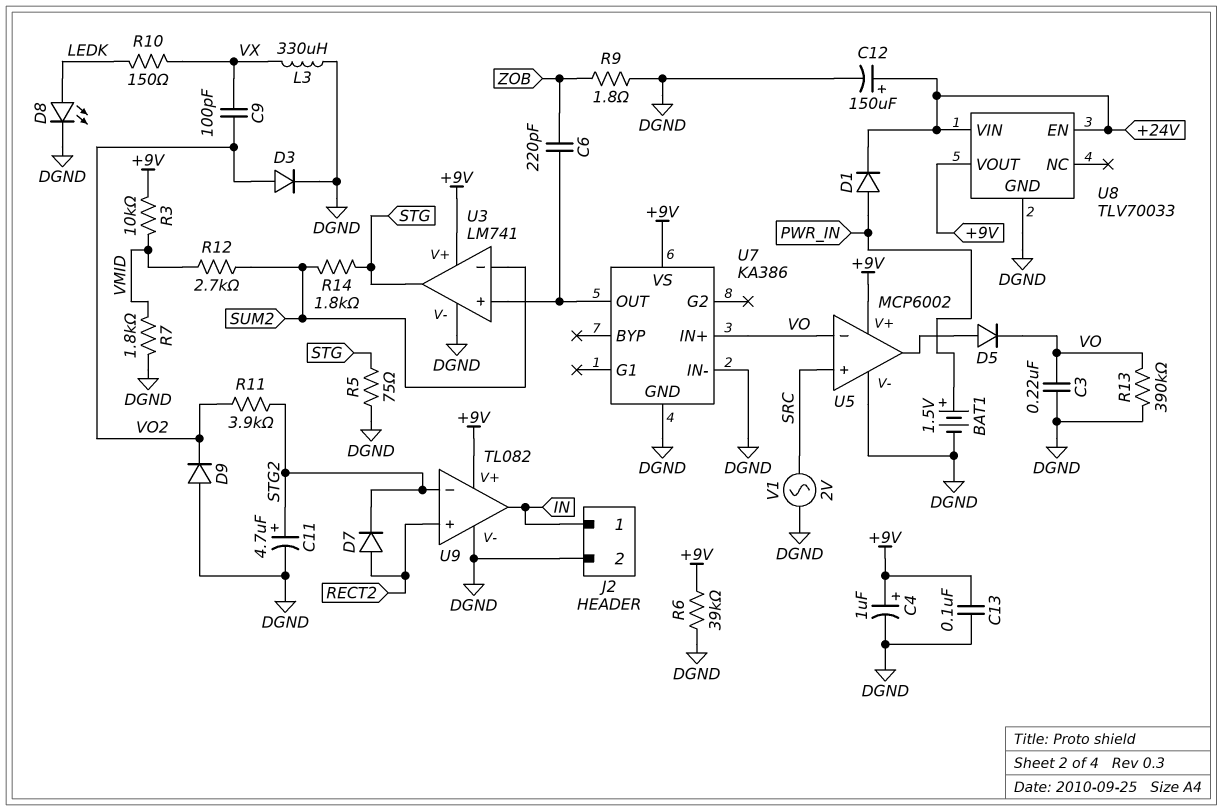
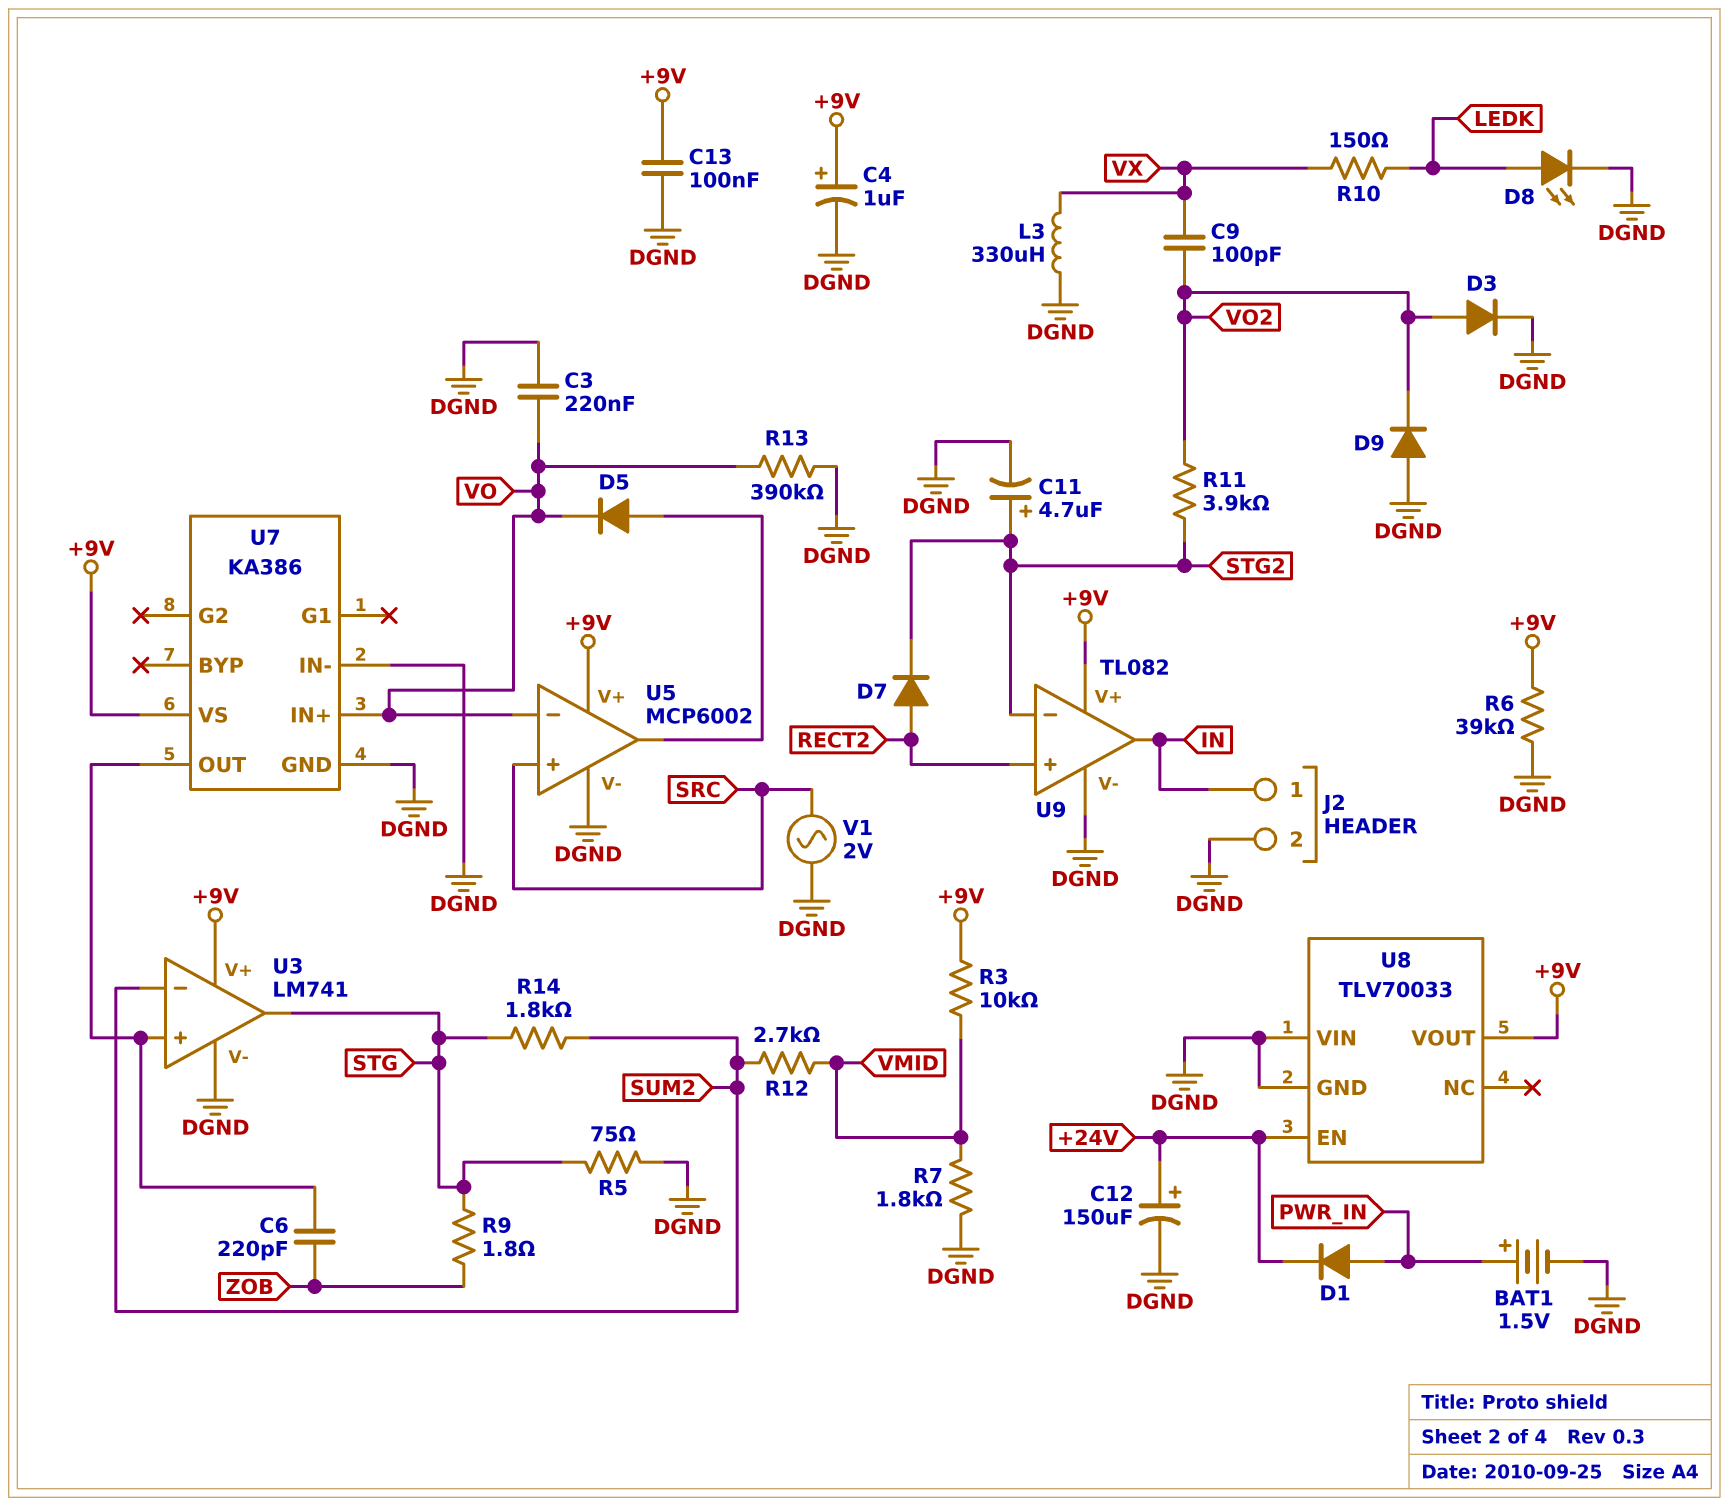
R9: 1.8 (DGND, ZOB) -> 1.8 (STG, ZOB)
U8 pin VIN: +24V -> DGND

